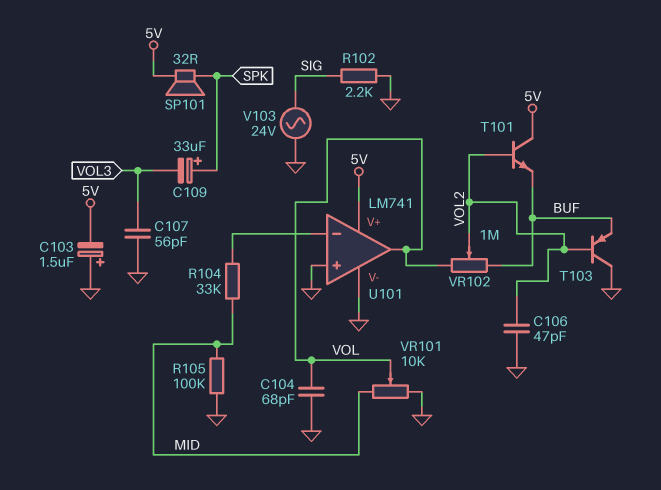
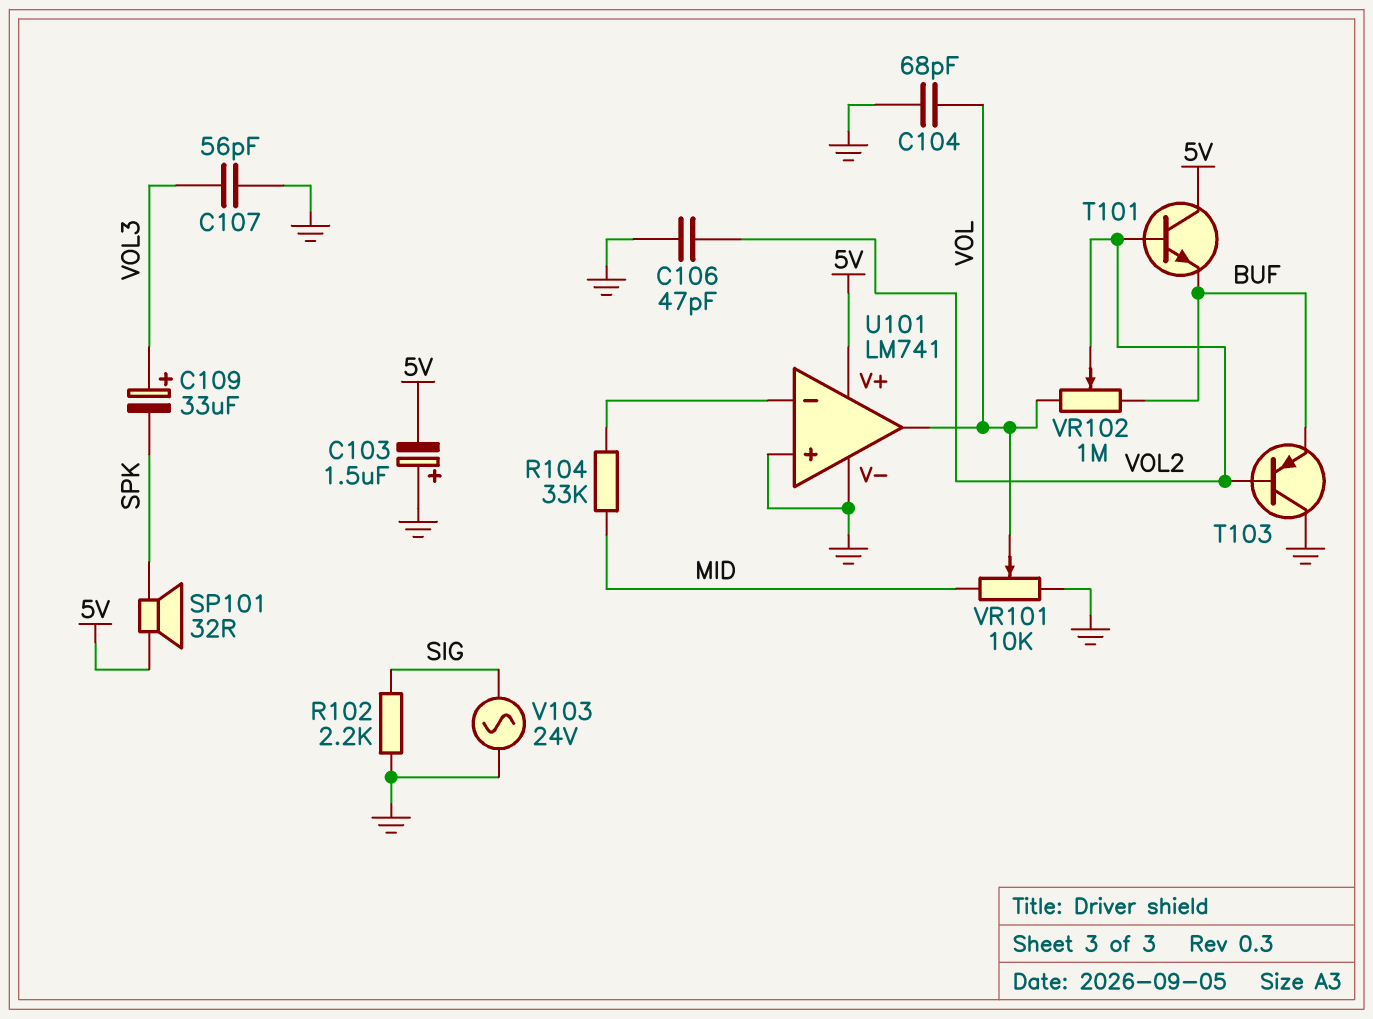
C109: 33uF (plus SPK, minus VOL3) -> 33uF (plus VOL3, minus SPK)
R105: 100k (GND, MID) -> none

